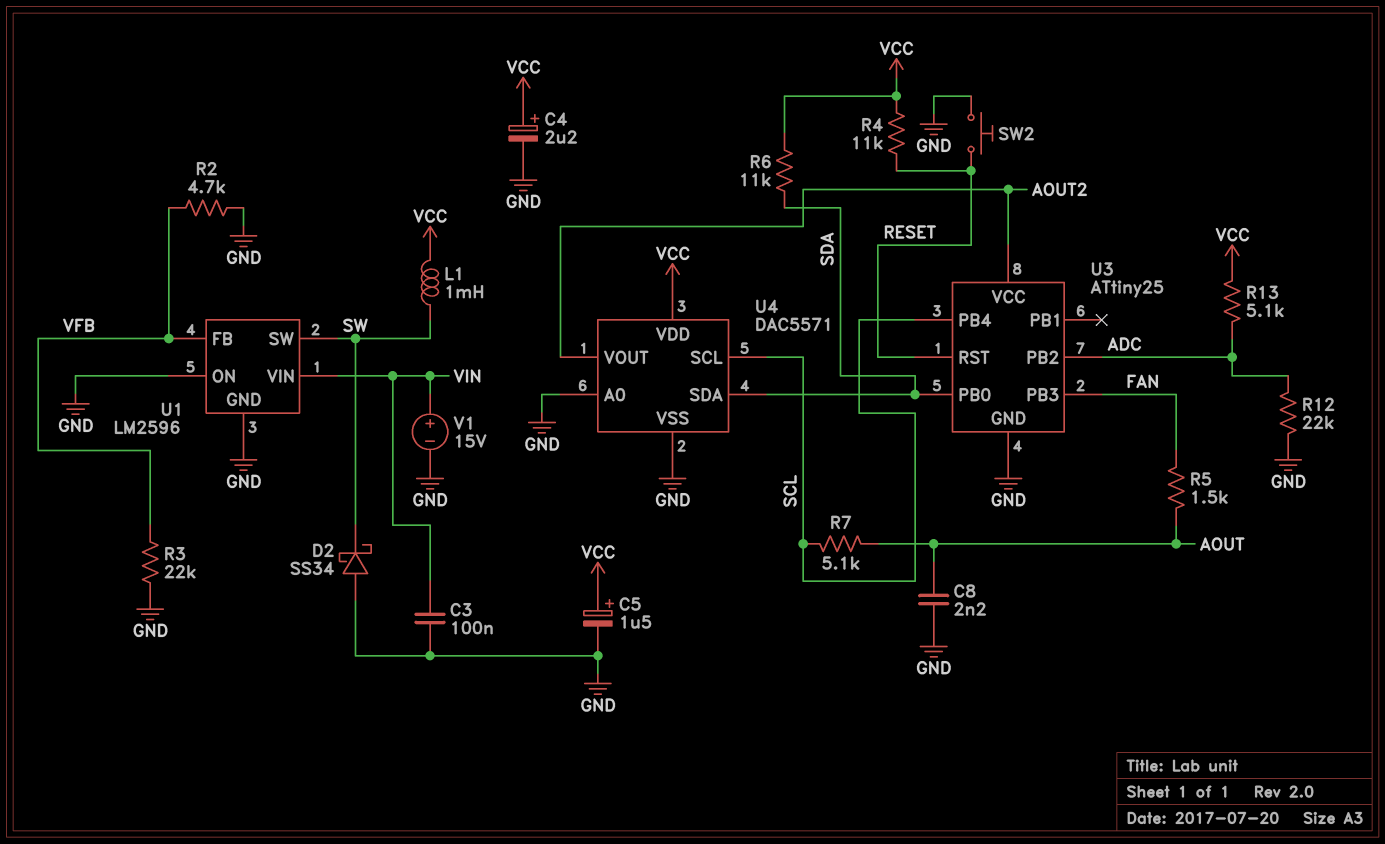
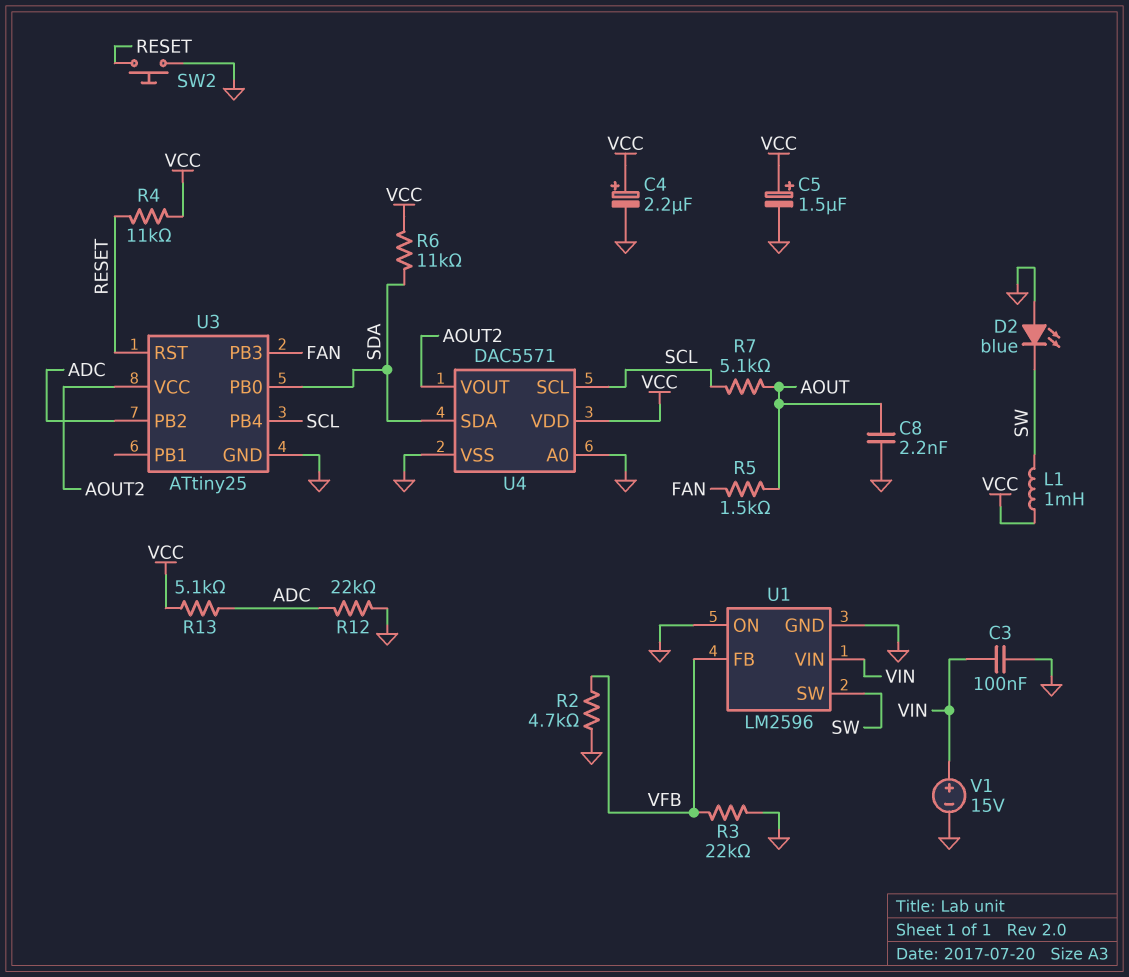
D2: schottky SS34 (A GND, K SW) -> LED blue (A GND, K SW)

